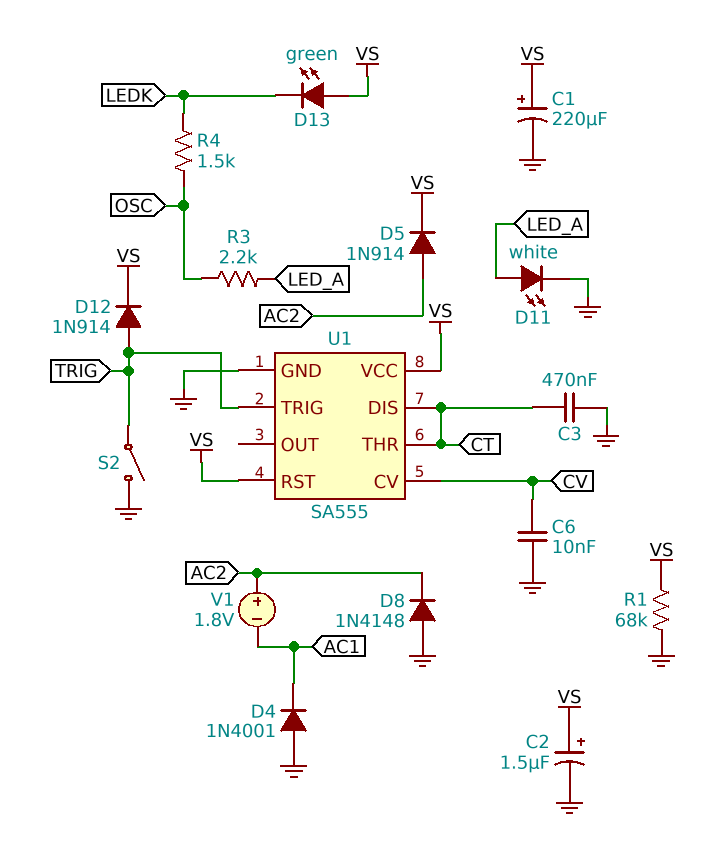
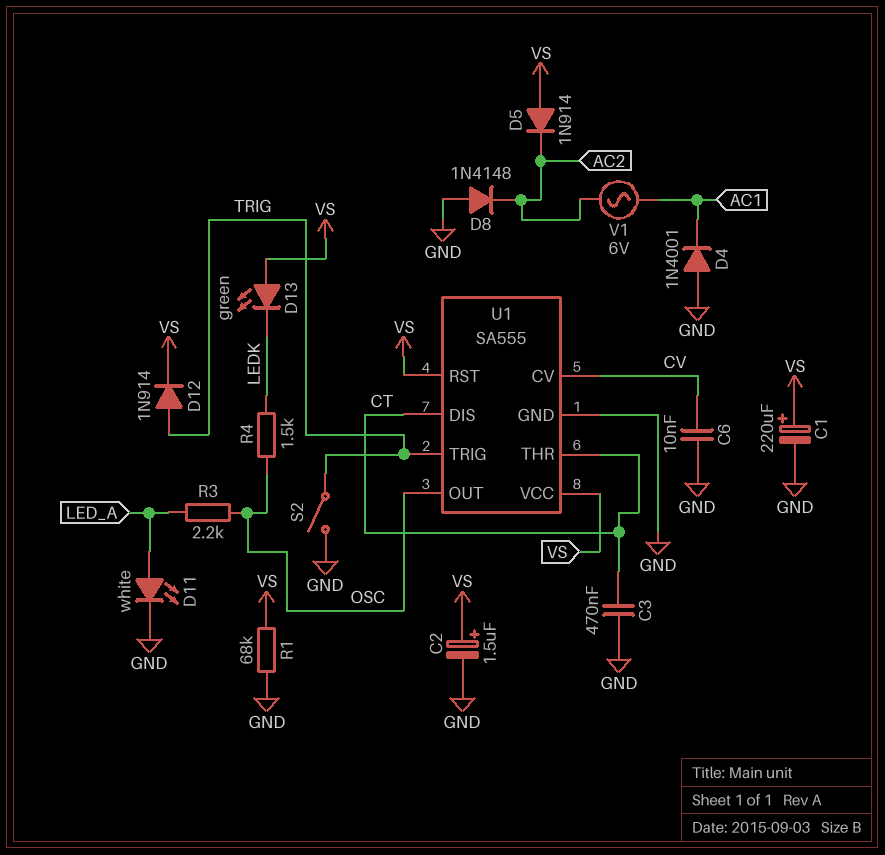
D5: diode 1N914 (A AC2, K VS) -> diode 1N914 (A VS, K AC2)
U1 pin OUT: none -> OSC
V1: 1.8V (plus AC2, minus AC1) -> AC 6V (AC1, AC2)

